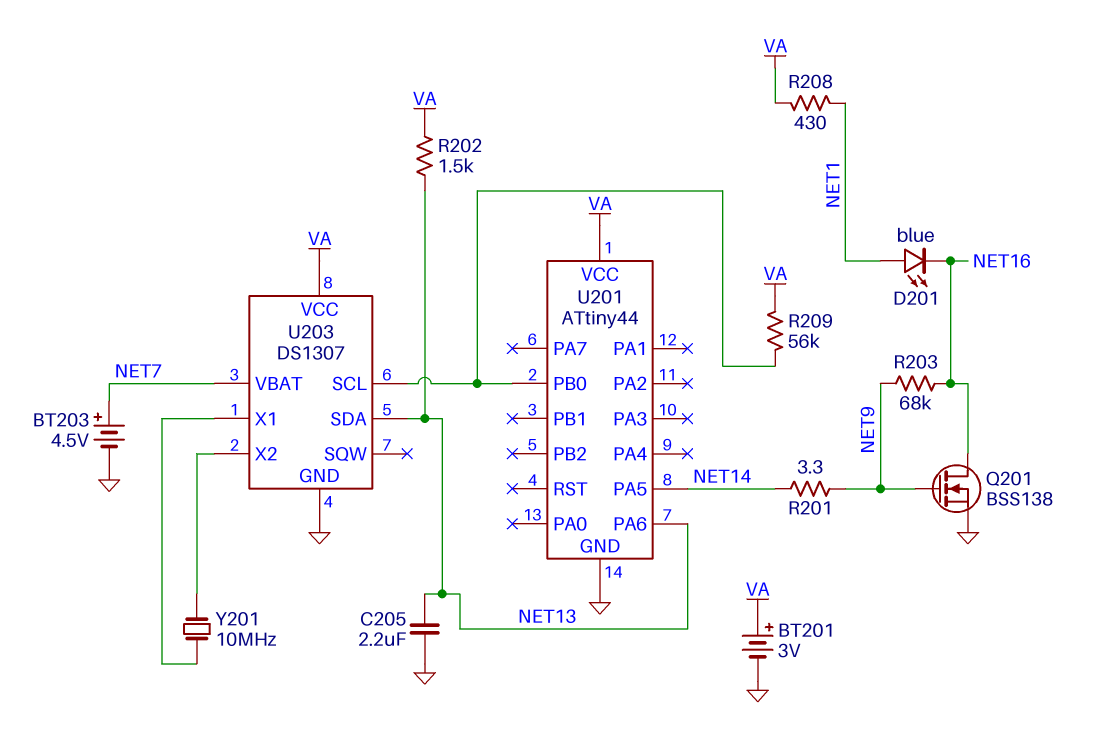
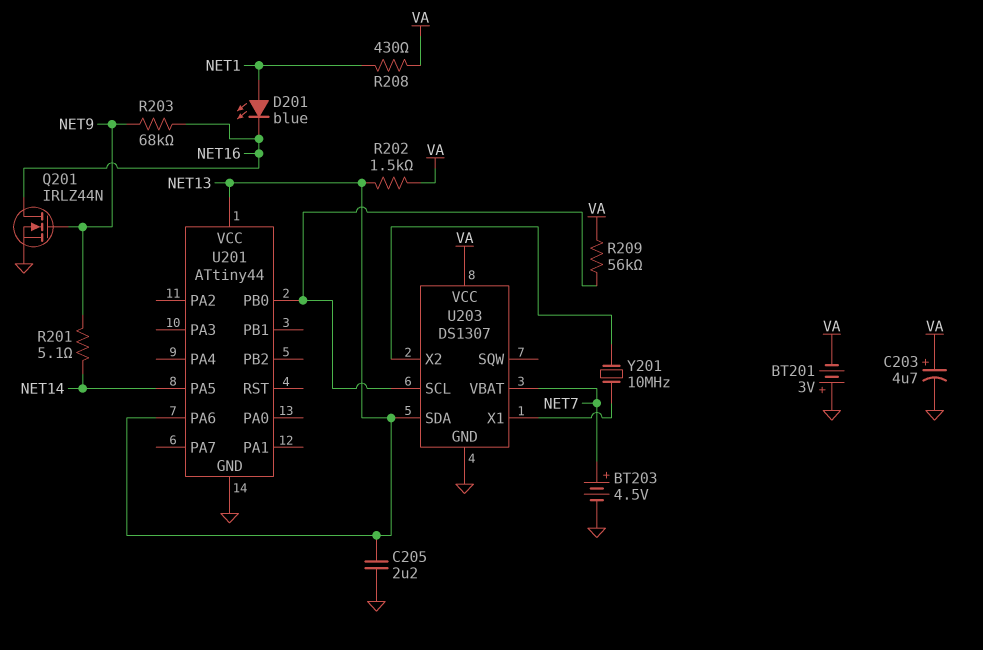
BT201: 3V (plus VA, minus GND) -> 3V (plus GND, minus VA)
C203: none -> 4.7uF (plus VA, minus GND)
Q201: NMOS BSS138 (G NET9, D NET16, S GND) -> NMOS IRLZ44N (G NET9, D NET16, S GND)
R201: 3.3 (NET9, NET14) -> 5.1 (NET9, NET14)
U201 pin VCC: VA -> NET13

